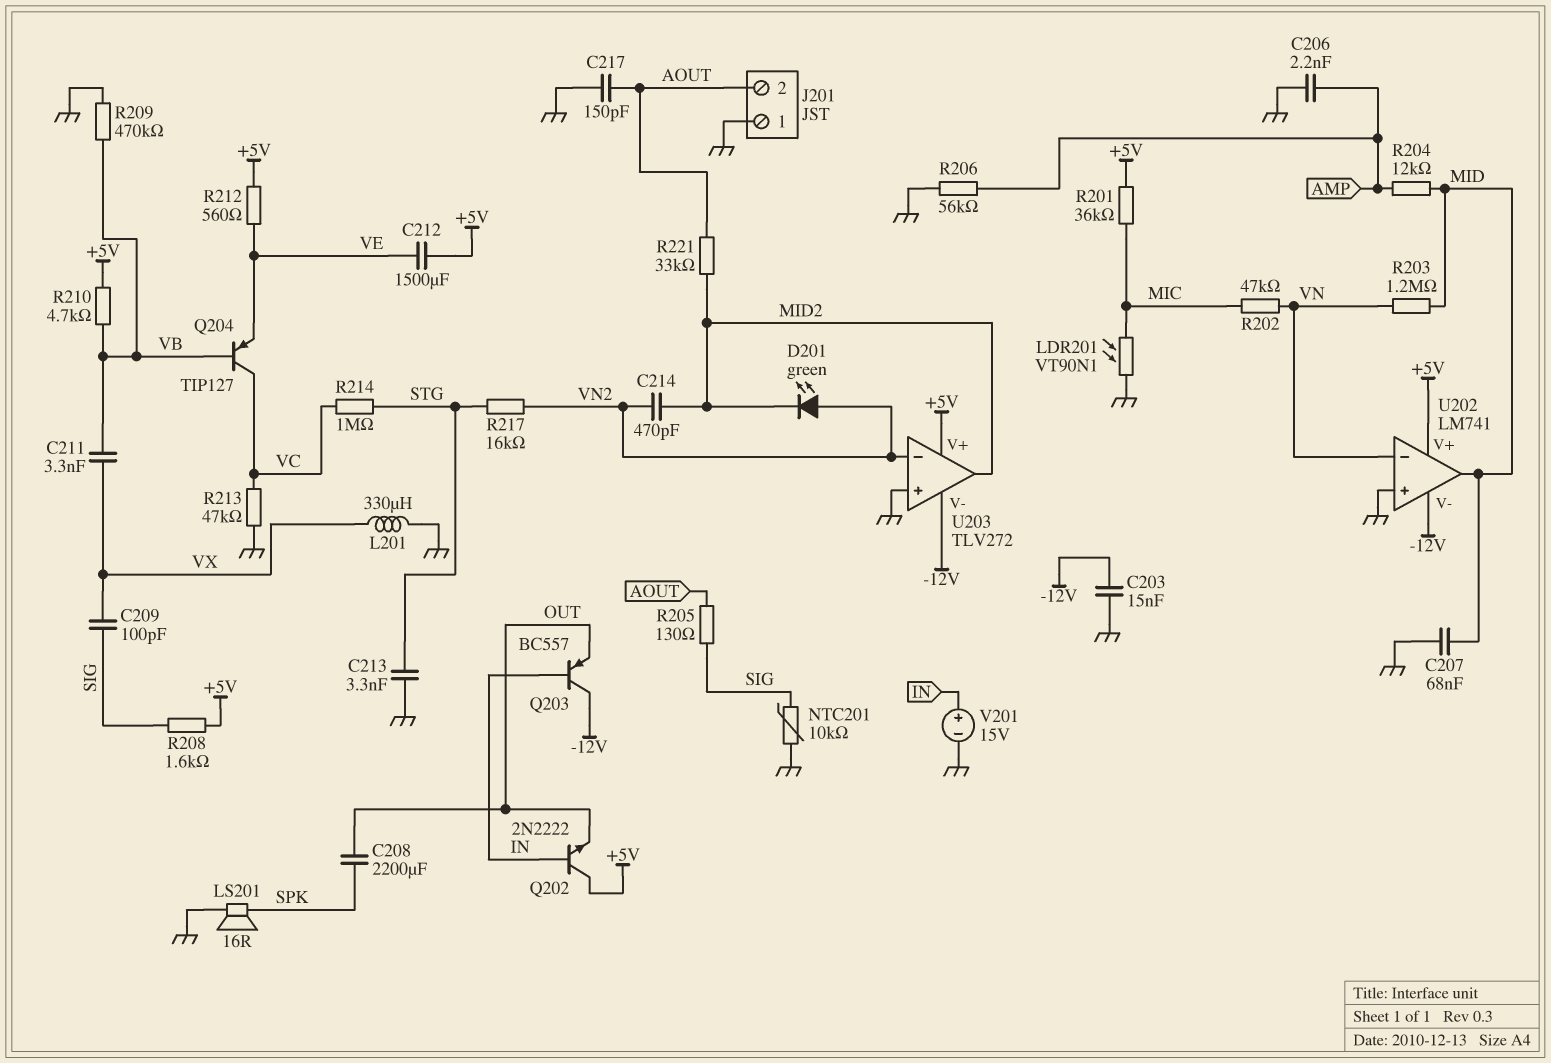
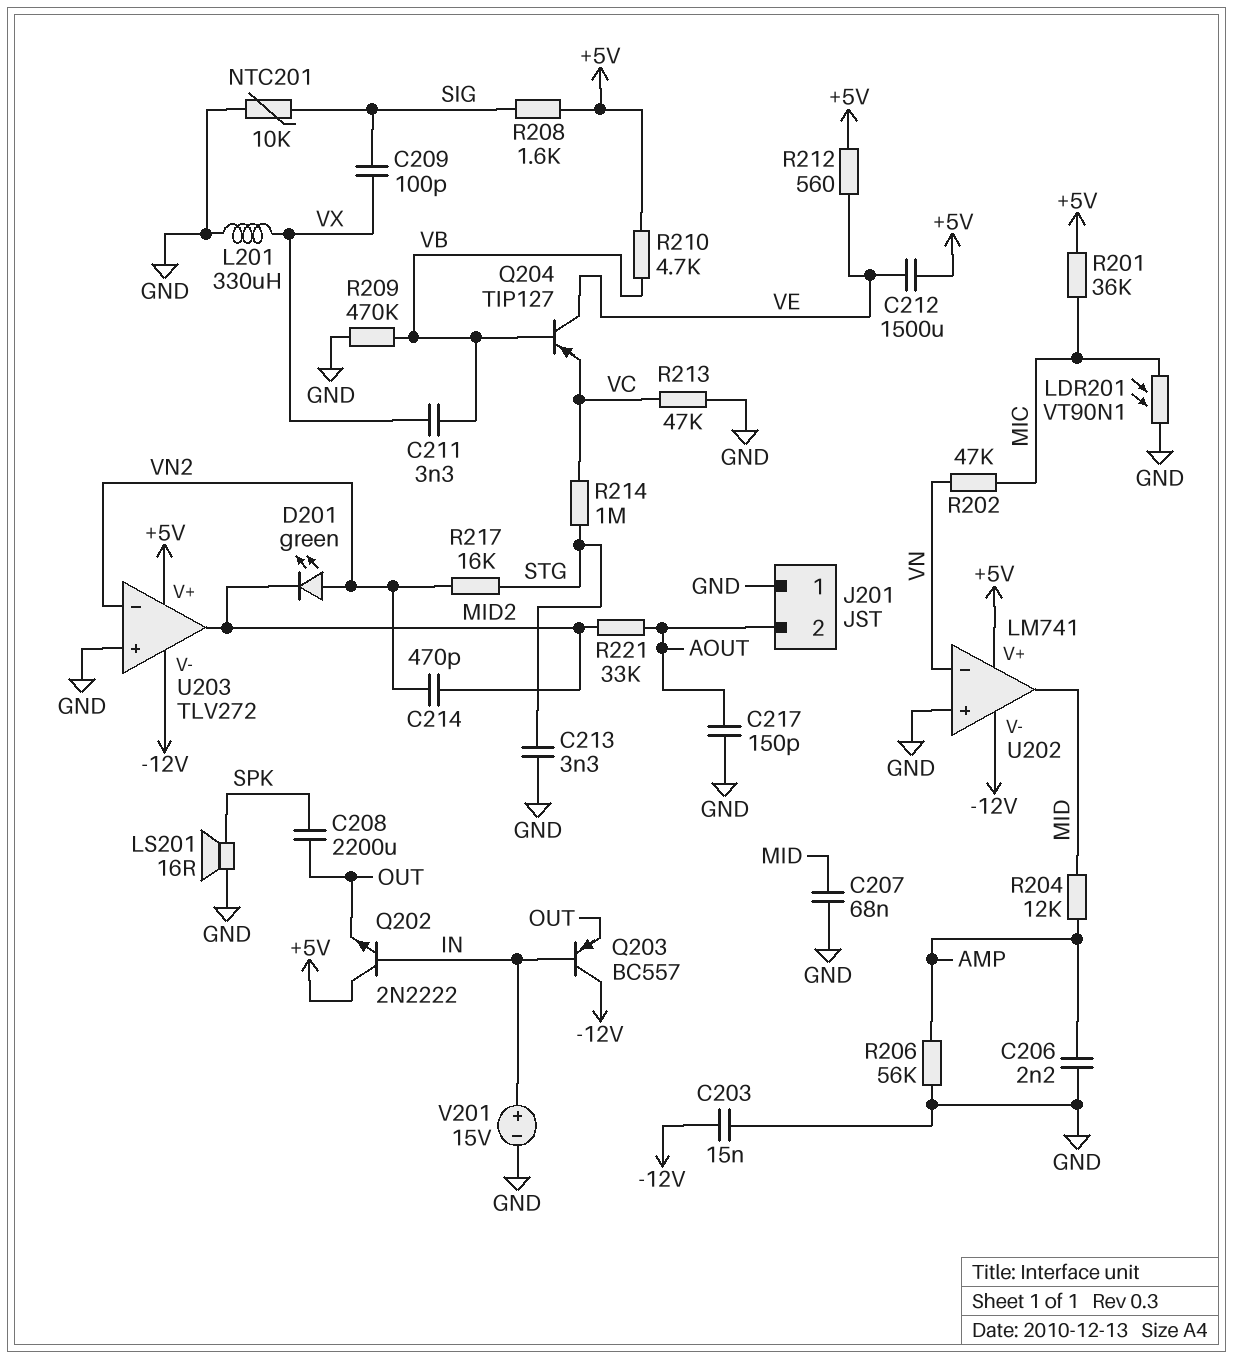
Q204: PNP TIP127 (B VB, C VC, E VE) -> PNP TIP127 (B VB, C VE, E VC)
R203: 1.2M (MID, VN) -> none
R205: 130 (AOUT, SIG) -> none

